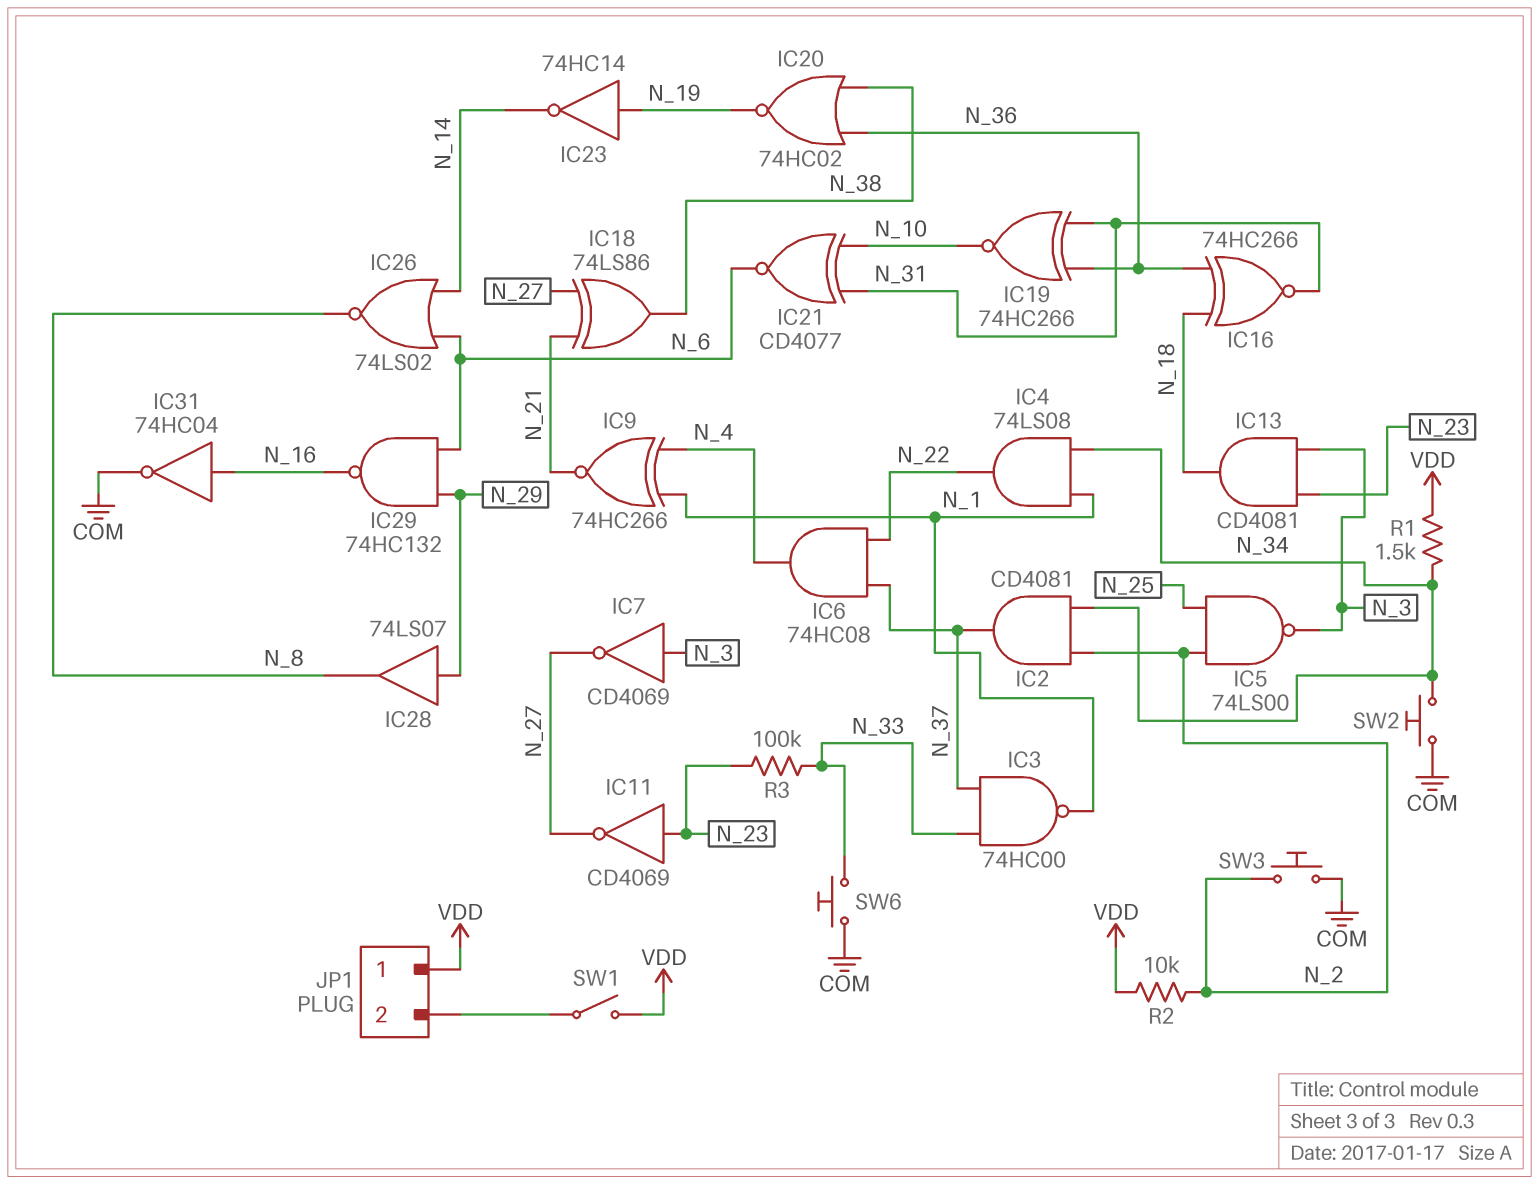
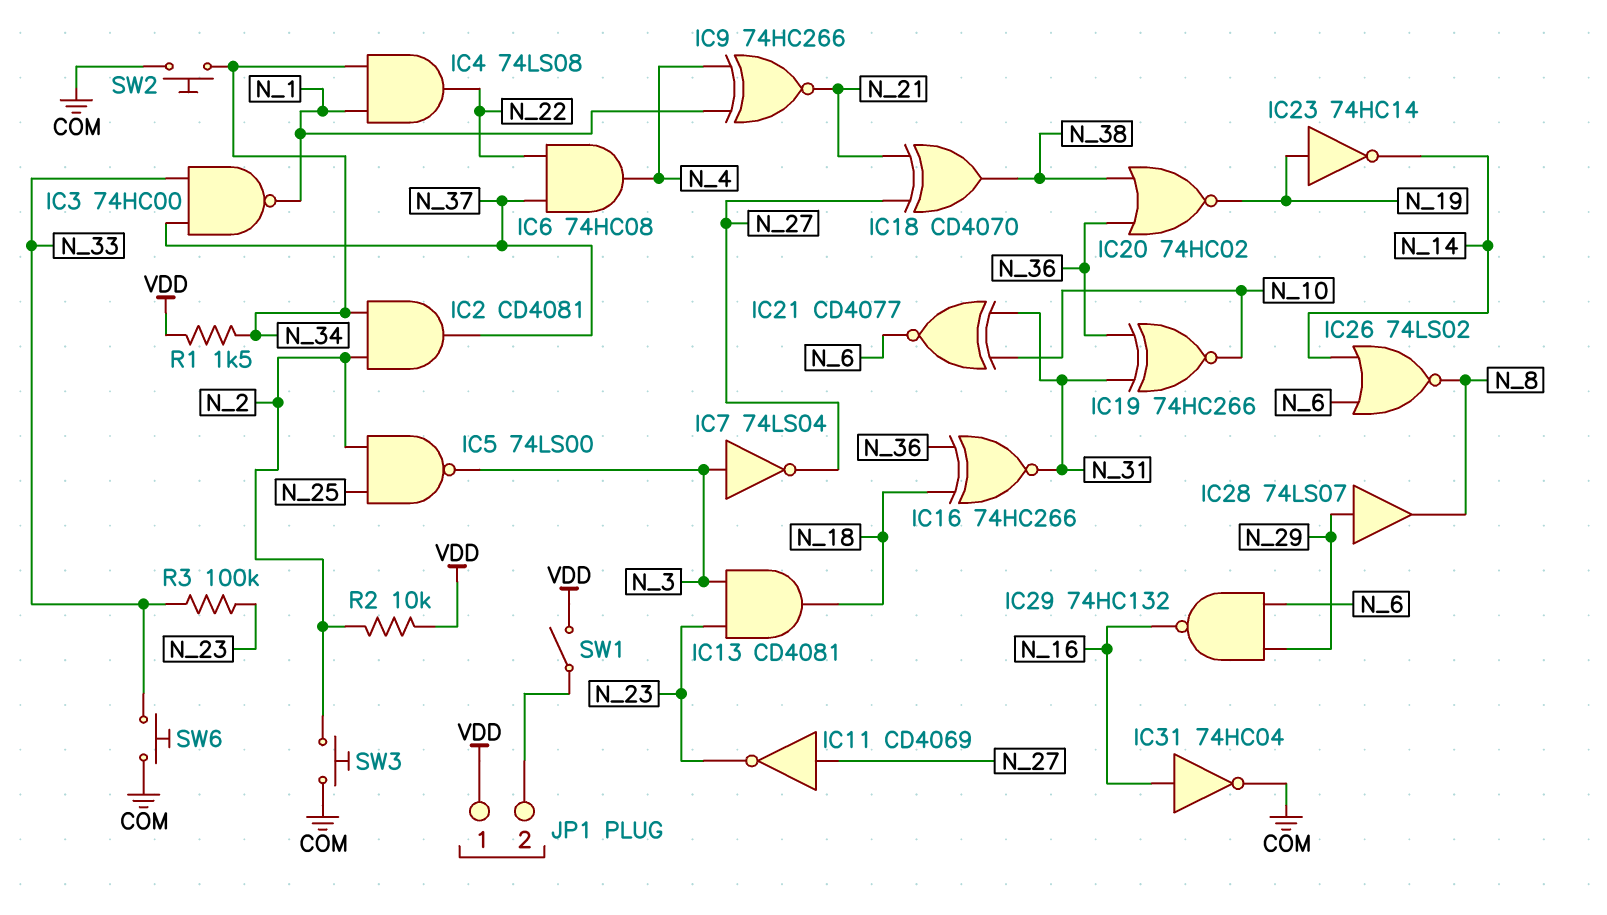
IC7: NOT CD4069 (in N_3, out N_27) -> NOT 74LS04 (in N_3, out N_27)
IC11: NOT CD4069 (in N_23, out N_27) -> NOT CD4069 (in N_27, out N_23)
IC18: XOR 74LS86 (in N_21, in N_27, out N_38) -> XOR CD4070 (in N_21, in N_27, out N_38)

